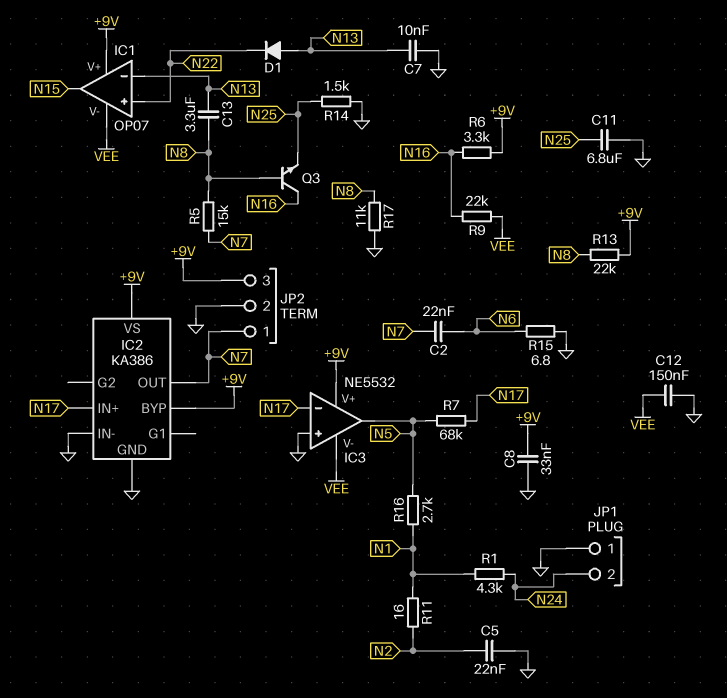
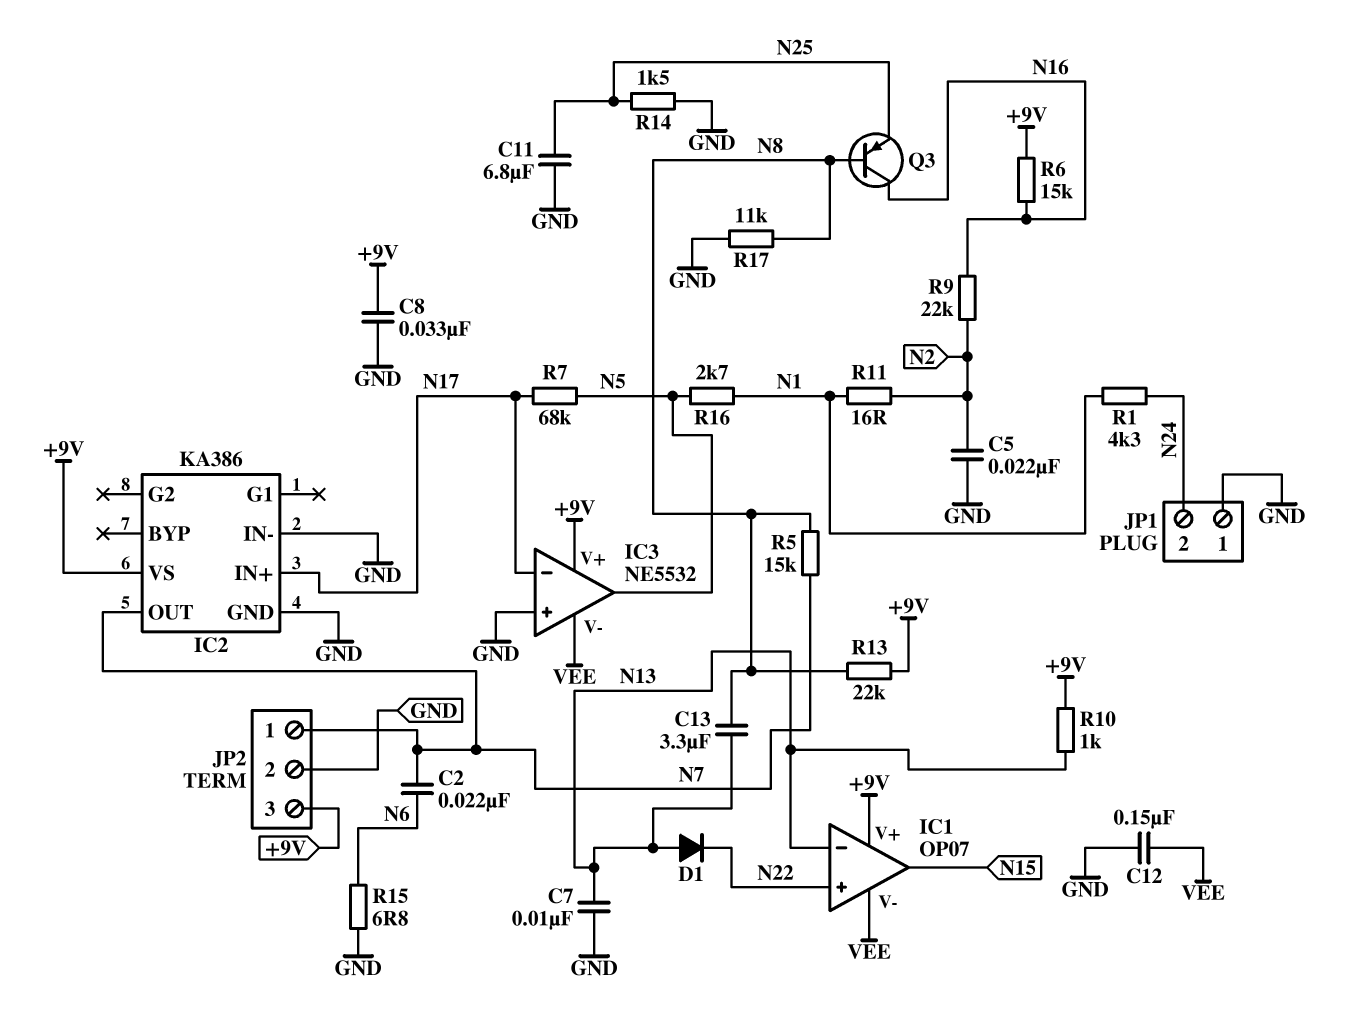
IC2 pin BYP: +9V -> none
Q3: NPN (B N8, C N16, E N25) -> PNP (B N8, C N16, E N25)
R6: 3.3k (+9V, N16) -> 15k (+9V, N16)
R9: 22k (N16, VEE) -> 22k (N2, N16)
R10: none -> 1k (+9V, N13)

